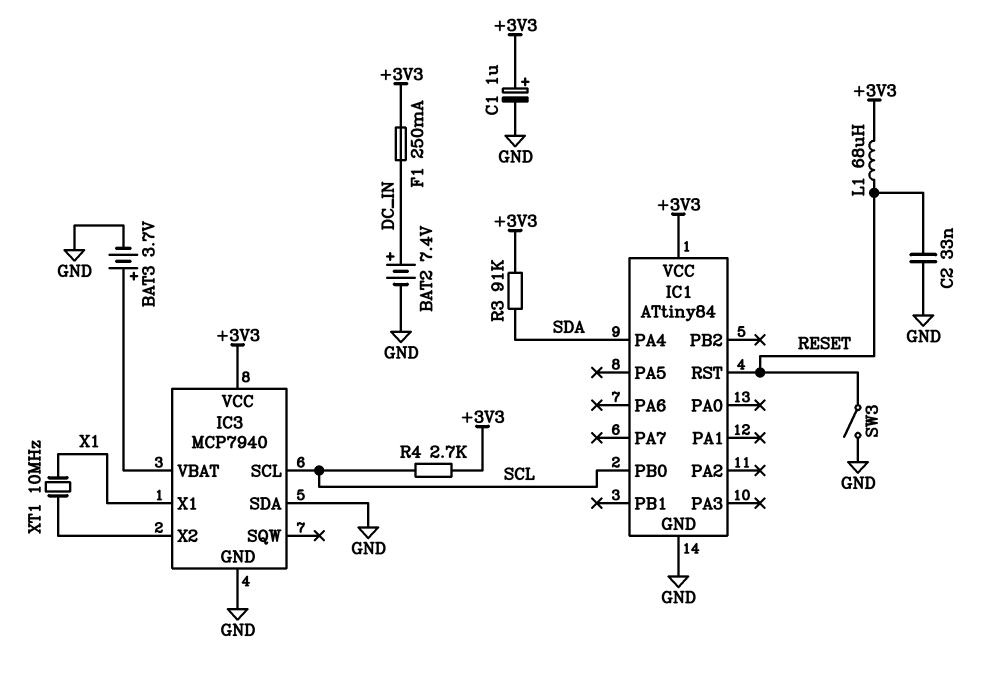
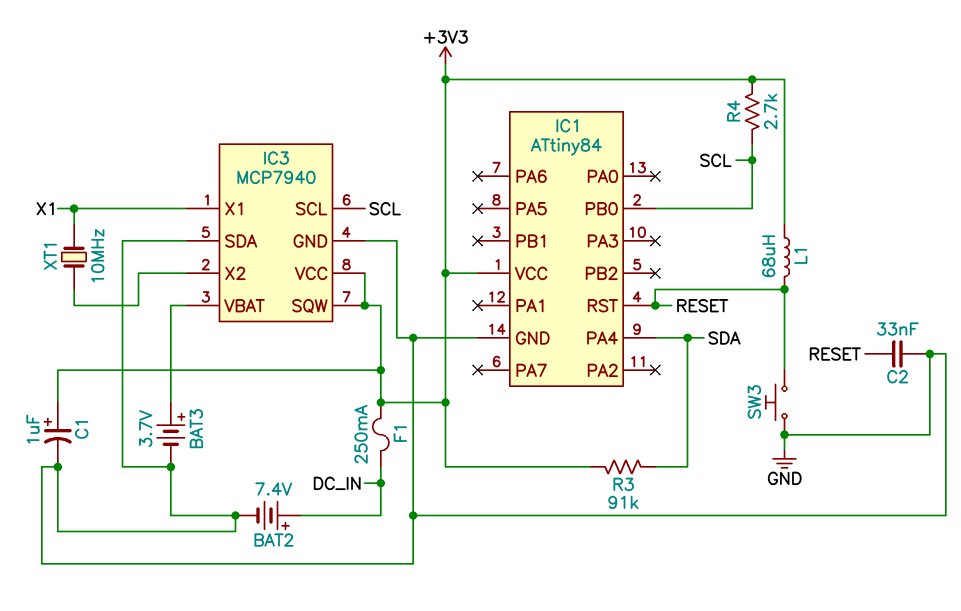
IC3 pin SQW: none -> +3V3
SW3: switch (GND, RESET) -> button (GND, RESET)

